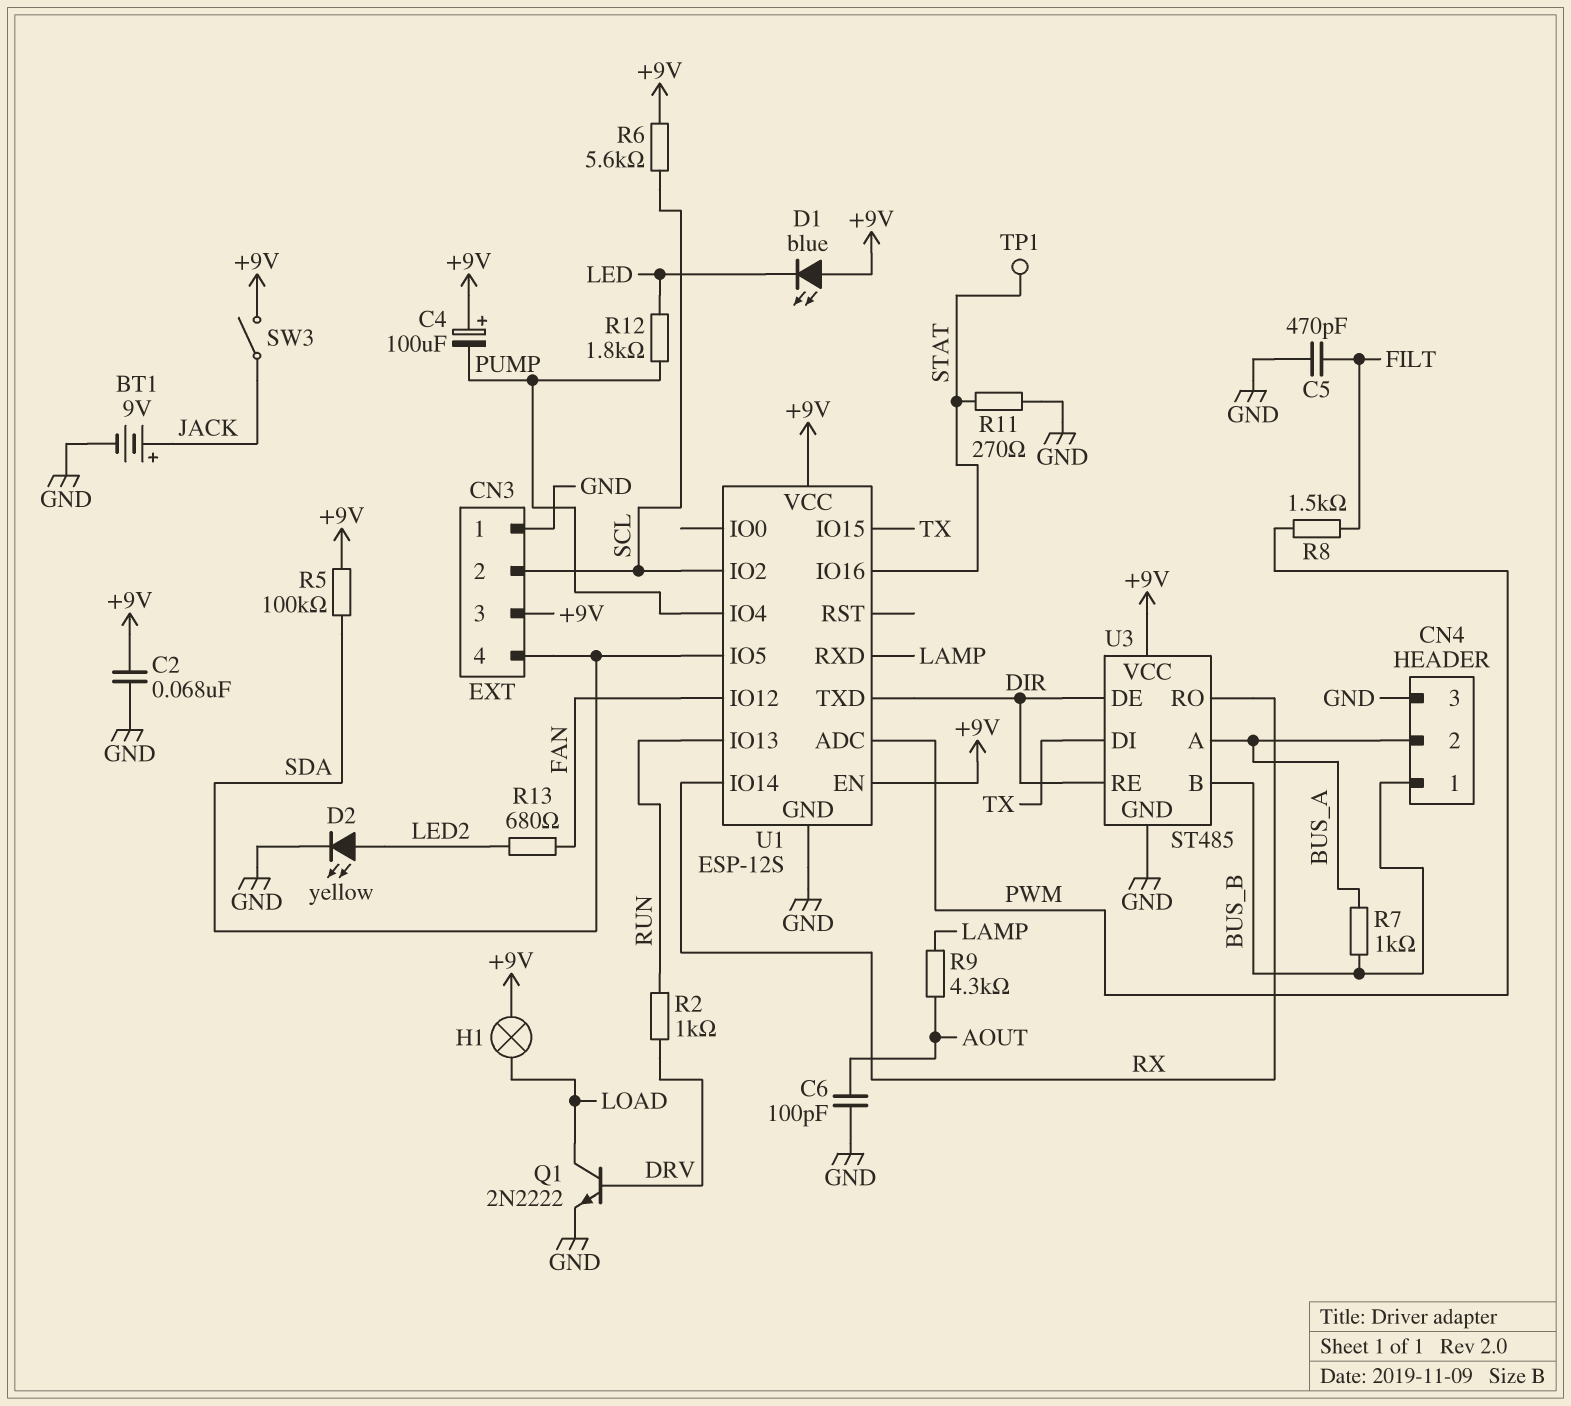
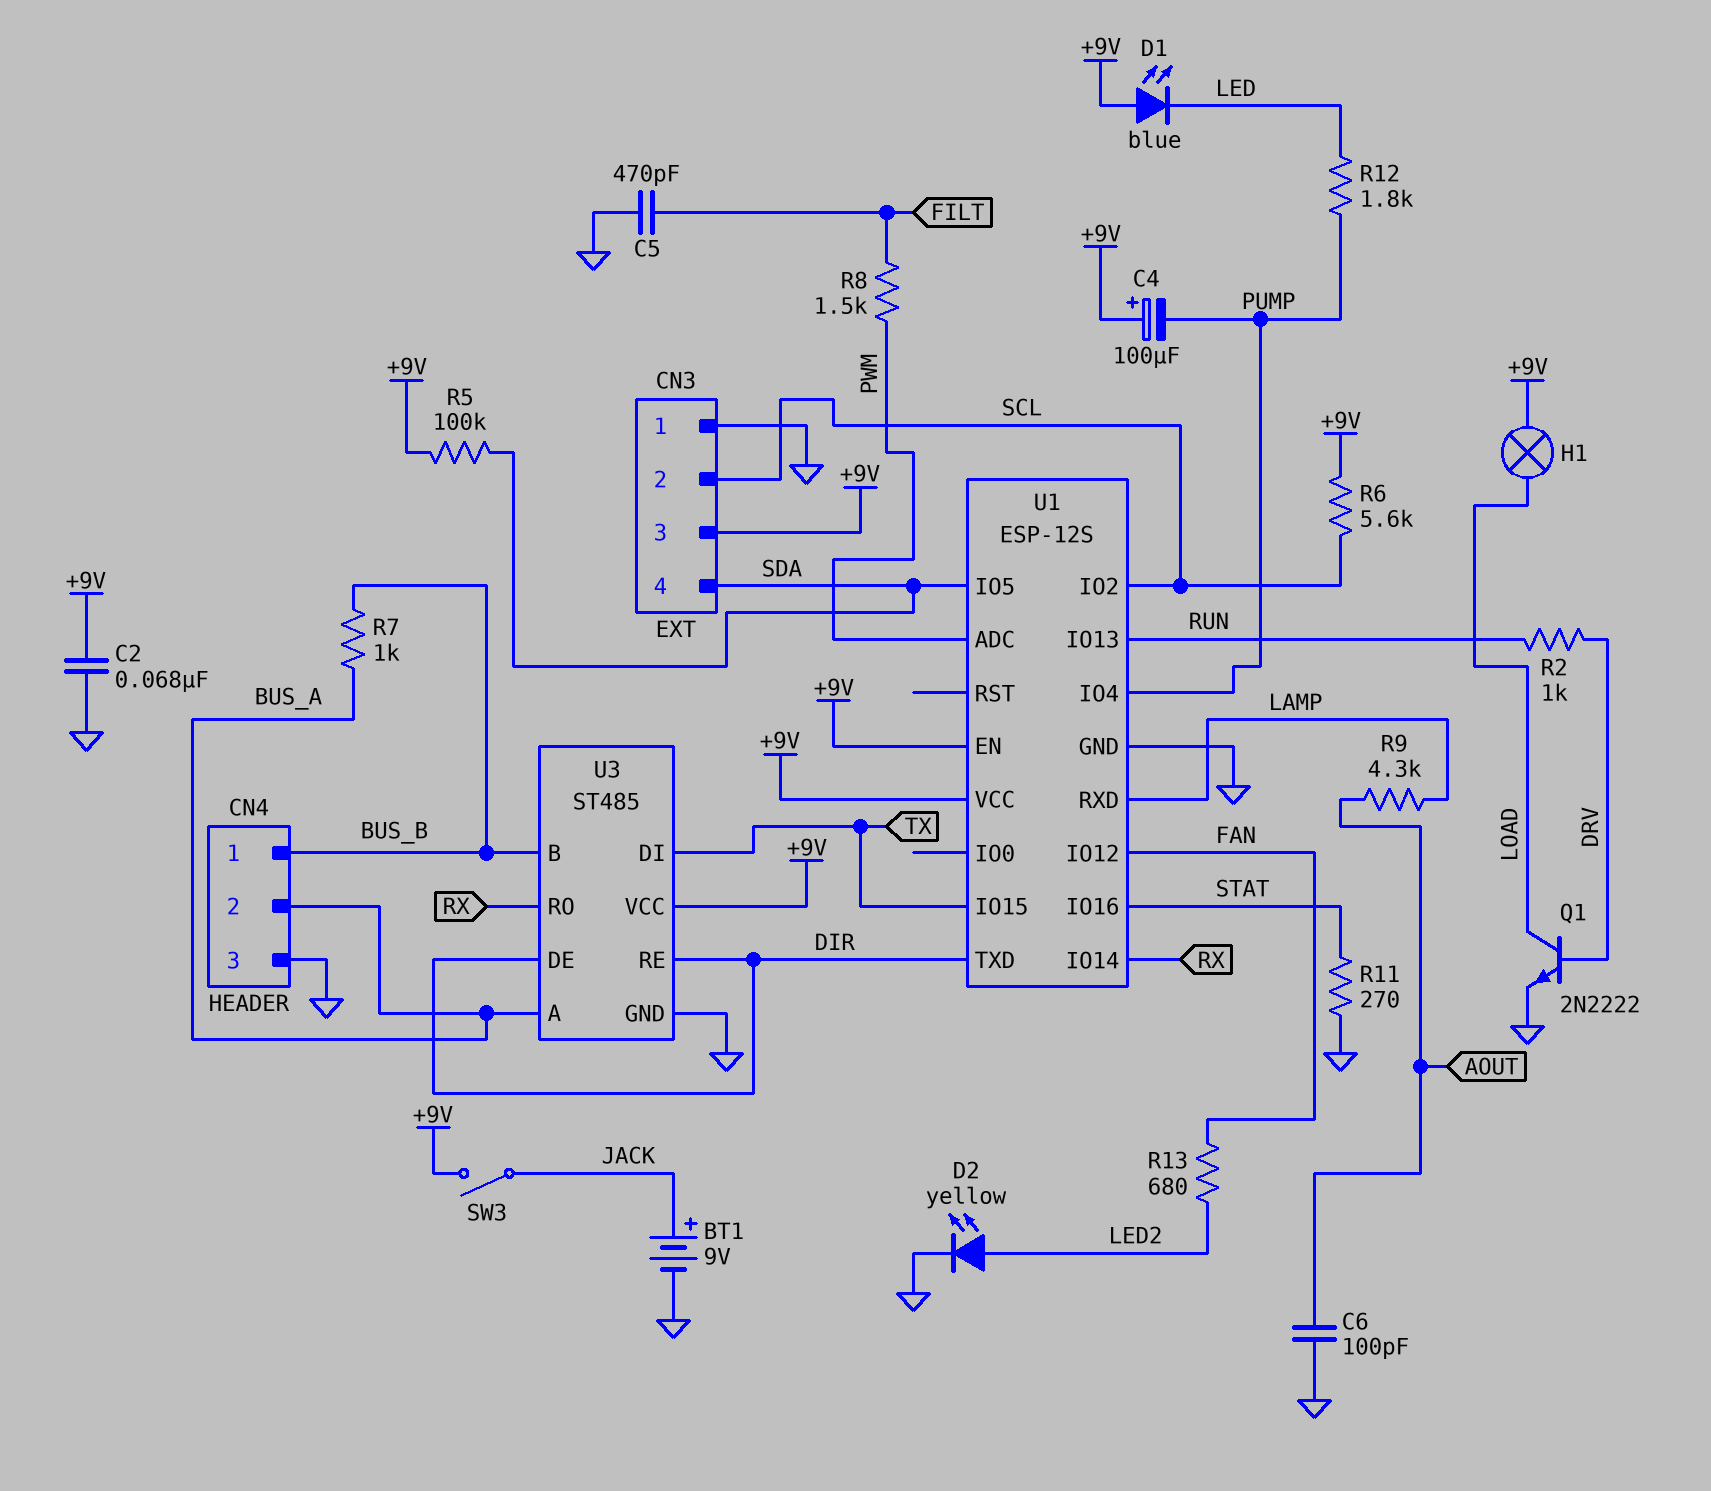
TP1: test point (STAT) -> none

